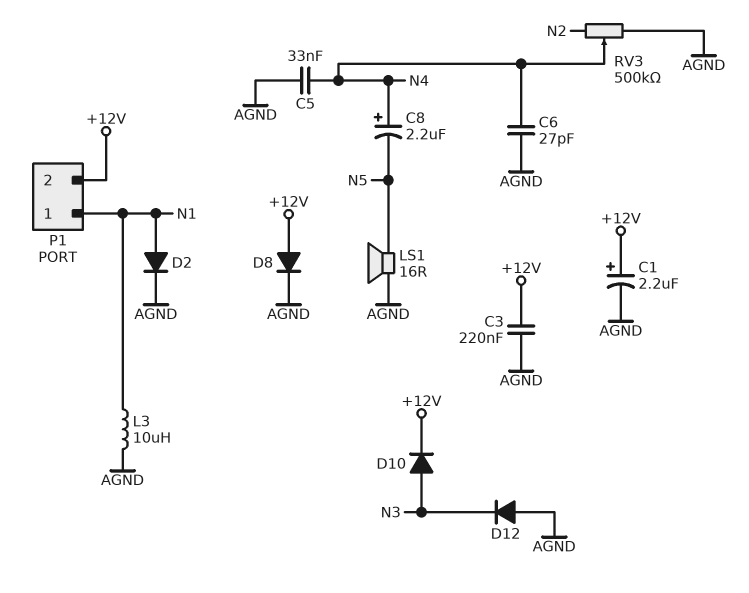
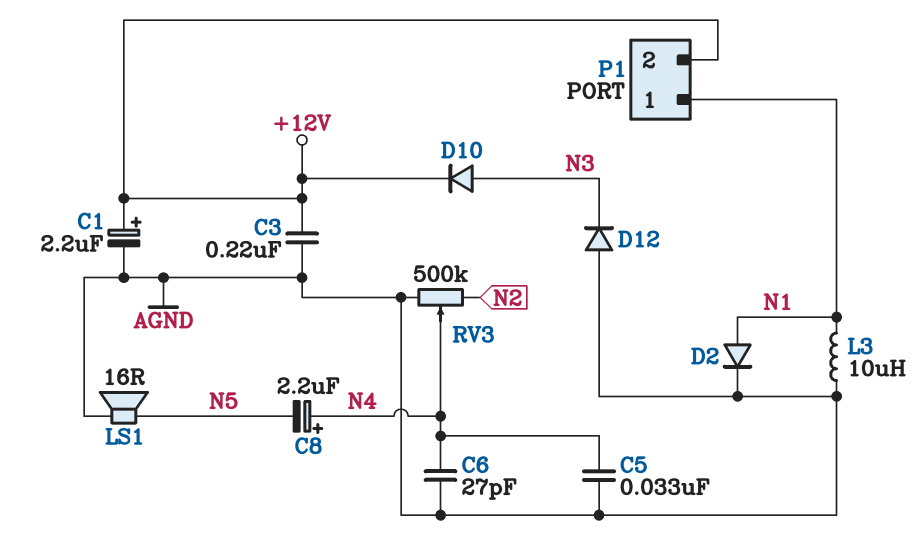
D8: diode (A +12V, K AGND) -> none

